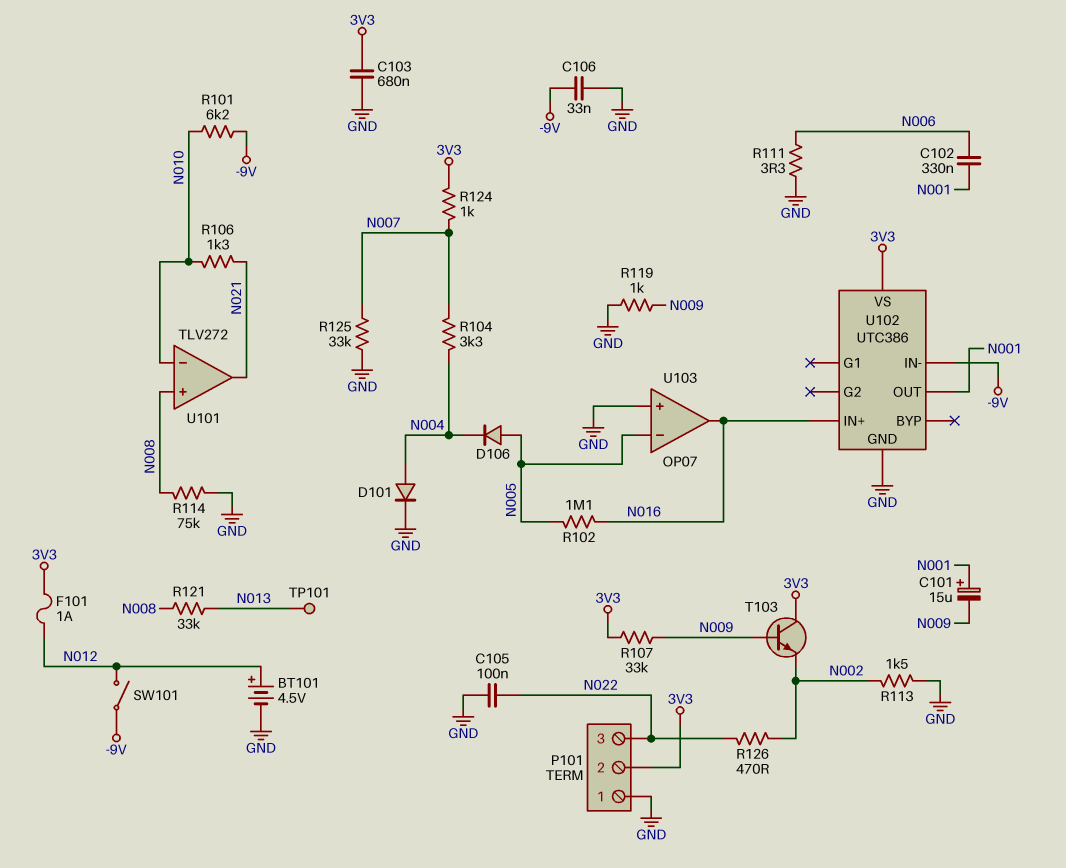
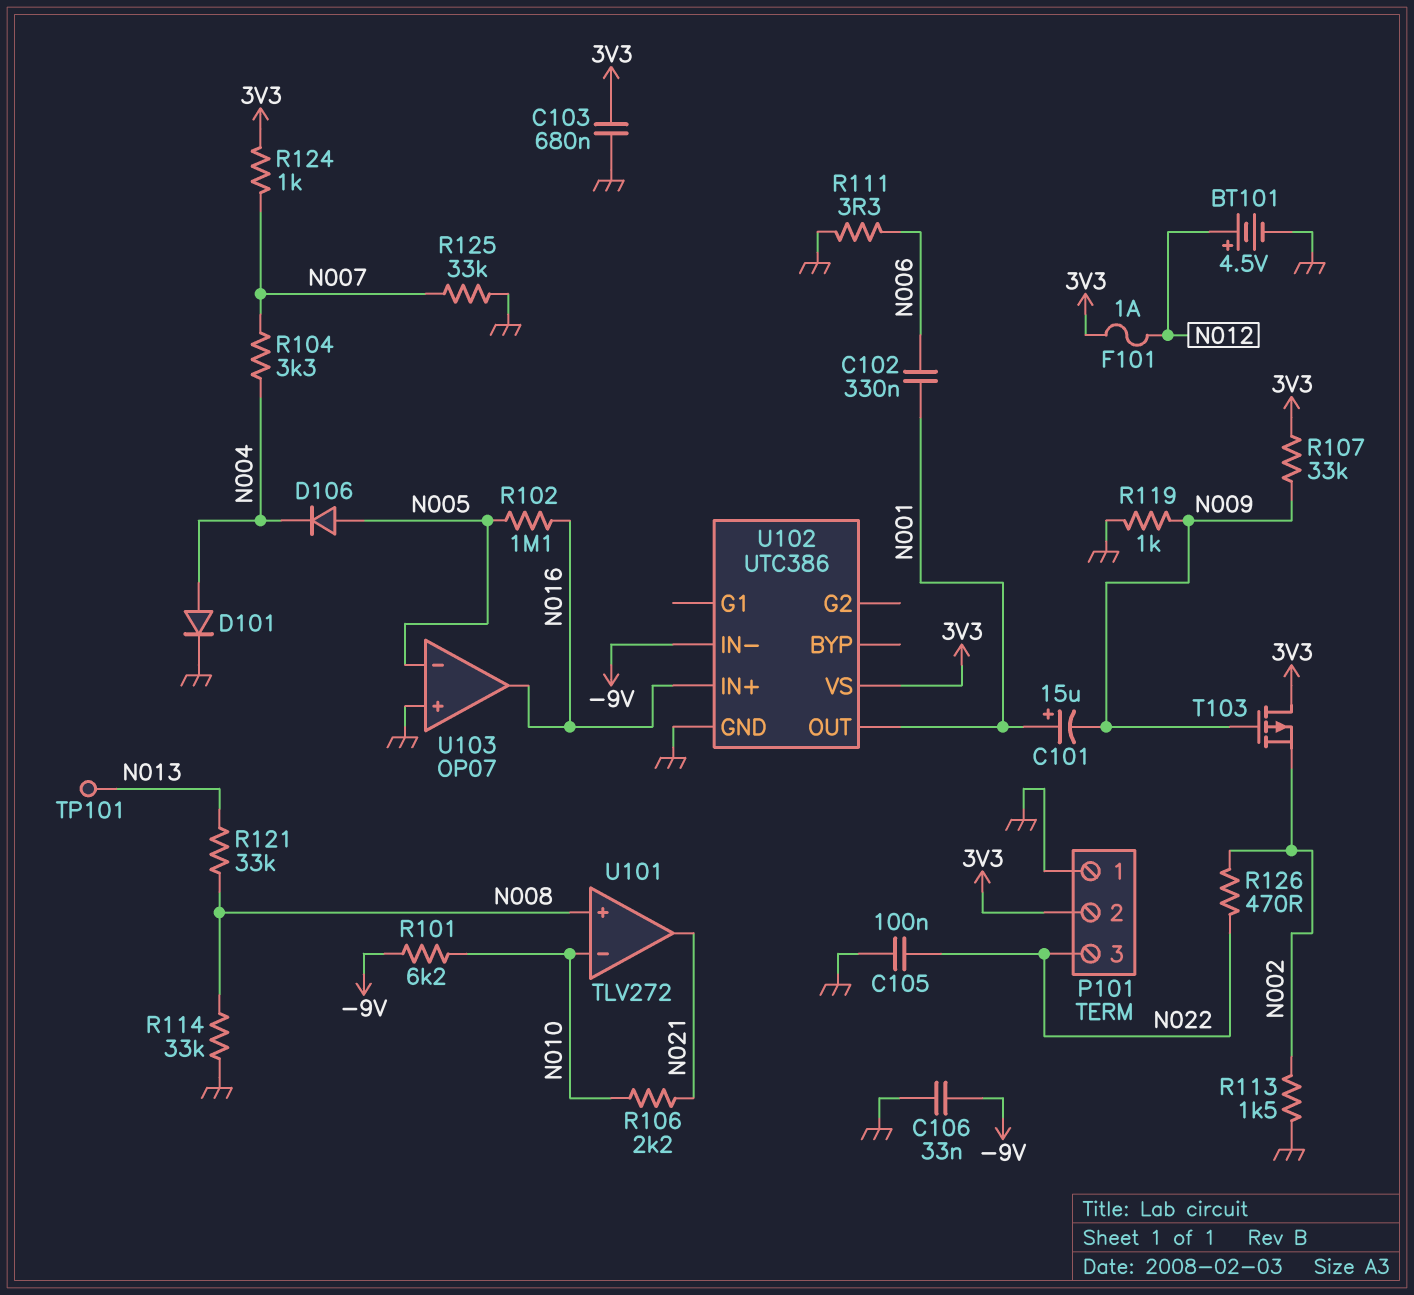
R106: 1.3k (N010, N021) -> 2.2k (N010, N021)
R114: 75k (GND, N008) -> 33k (GND, N008)
SW101: switch (-9V, N012) -> none
T103: NPN (B N009, C 3V3, E N002) -> PMOS (G N009, D 3V3, S N002)

